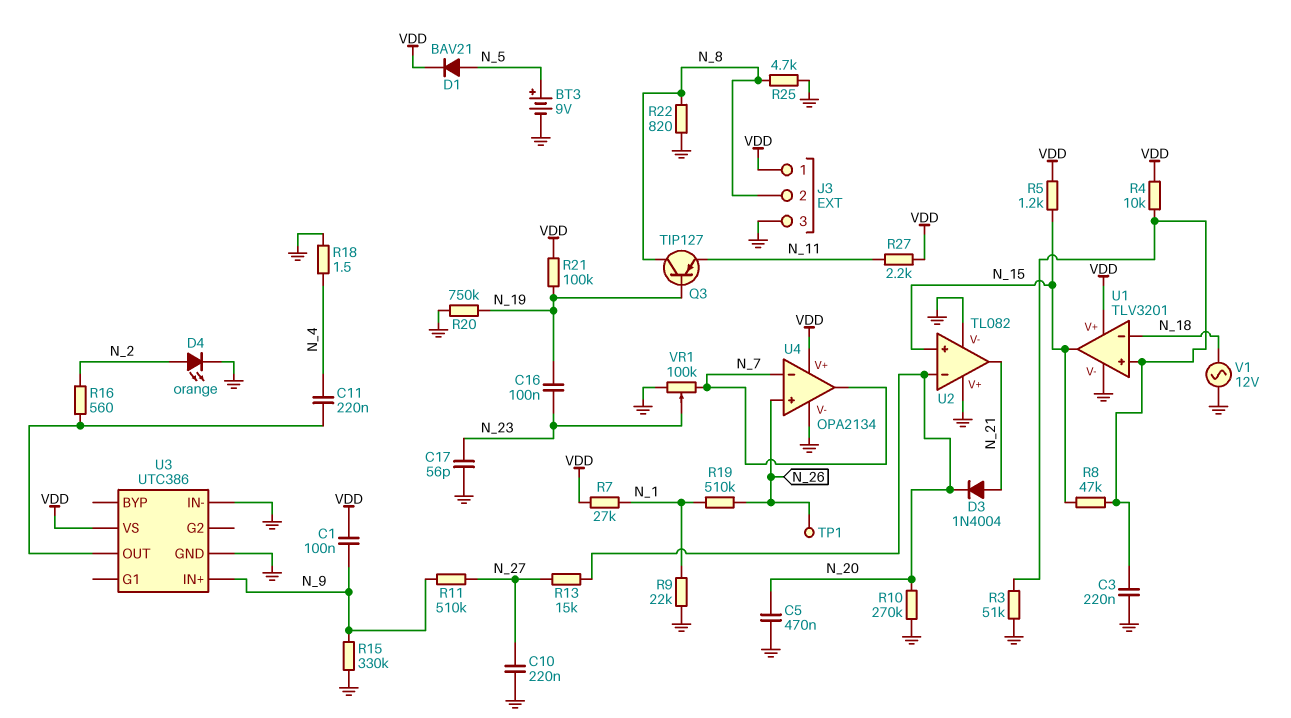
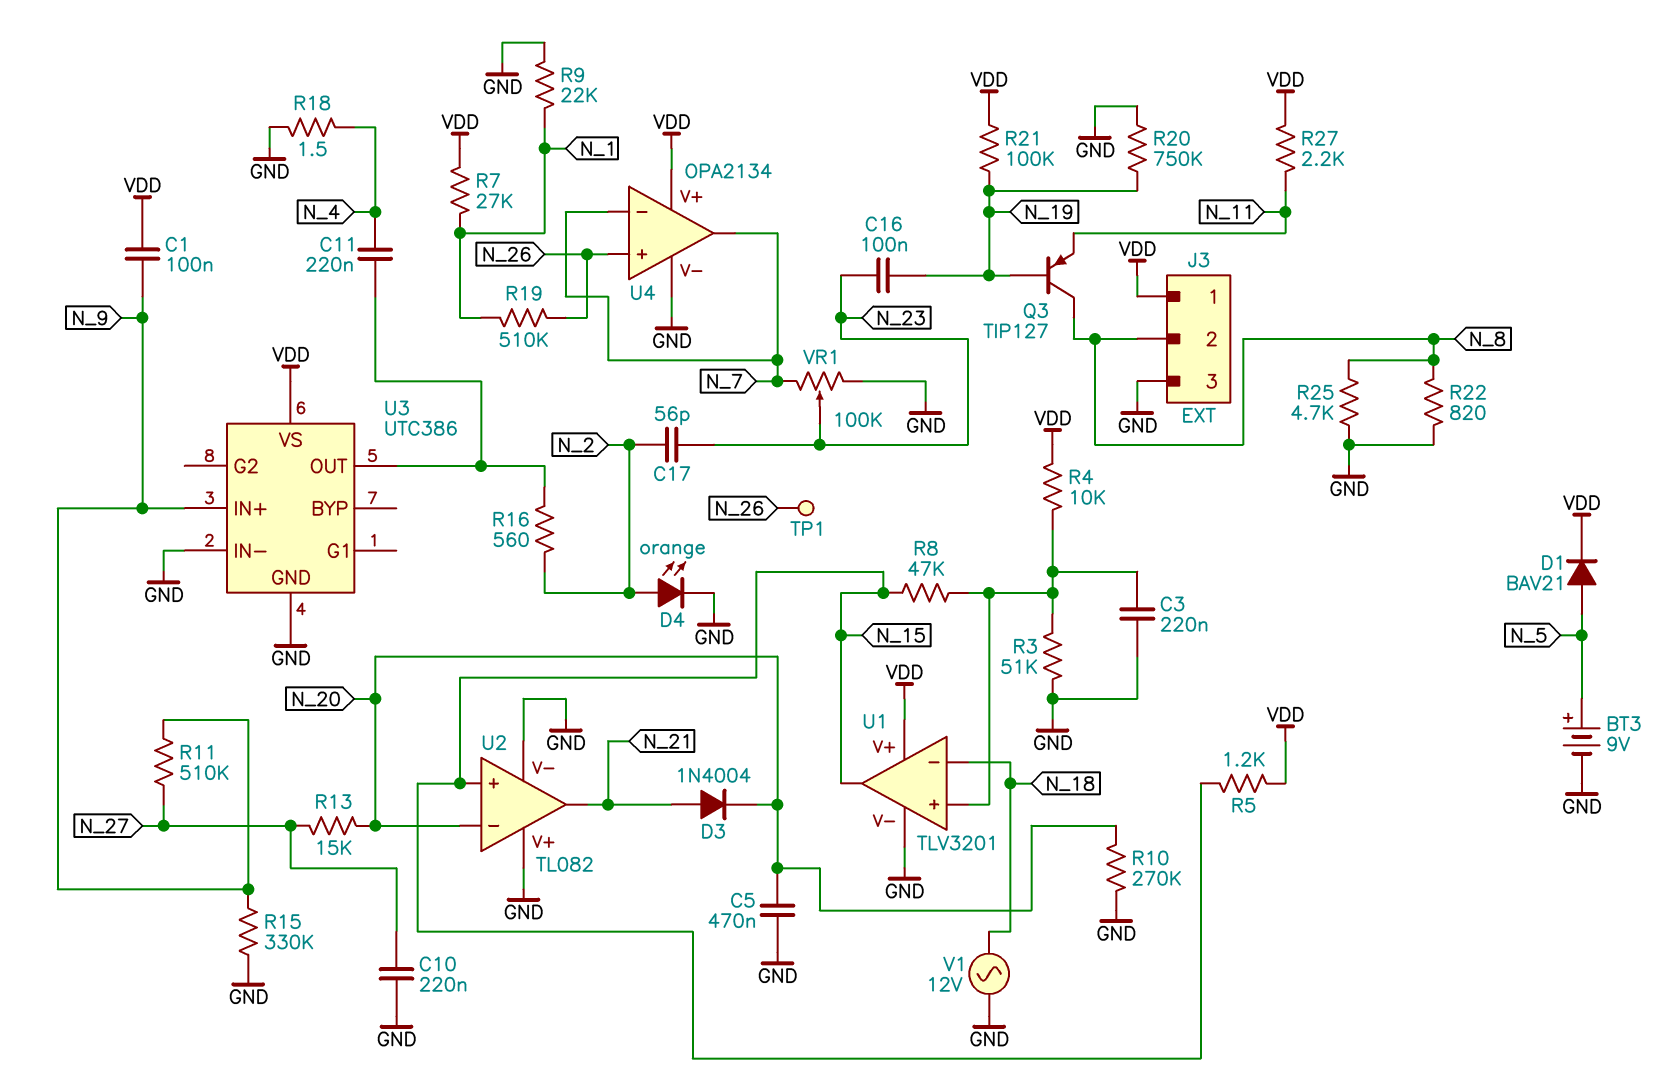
C17: 56pF (GND, N_23) -> 56pF (N_2, N_23)

